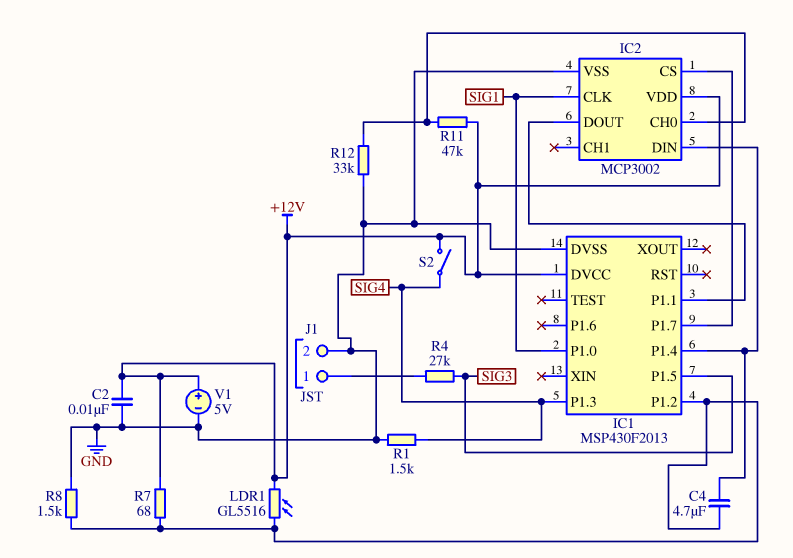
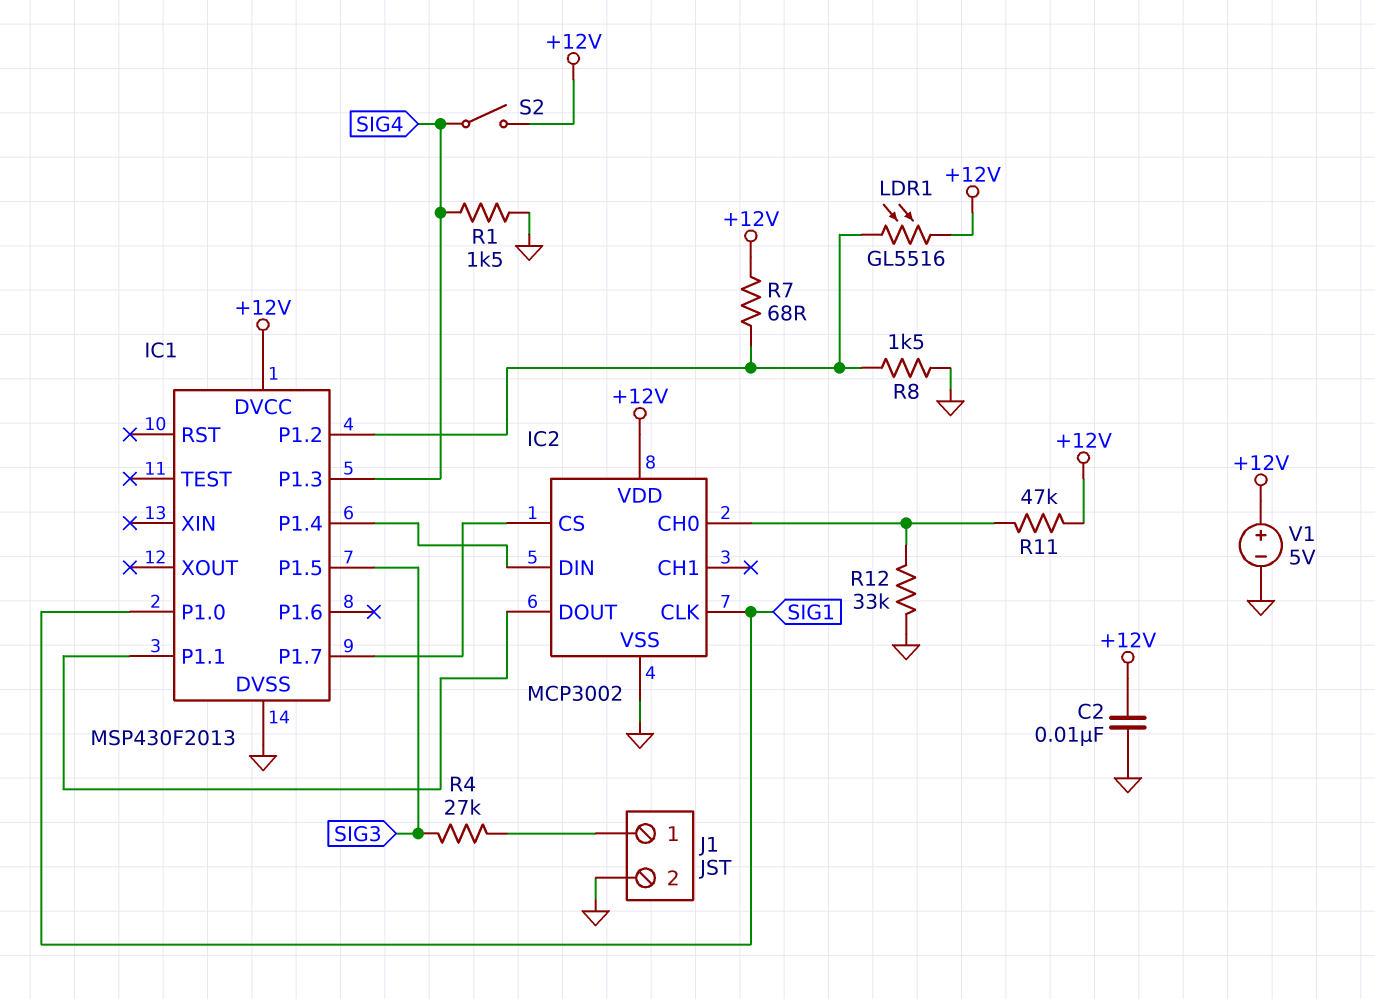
C4: 4.7uF (IC1/P1.2, IC1/P1.4) -> none

